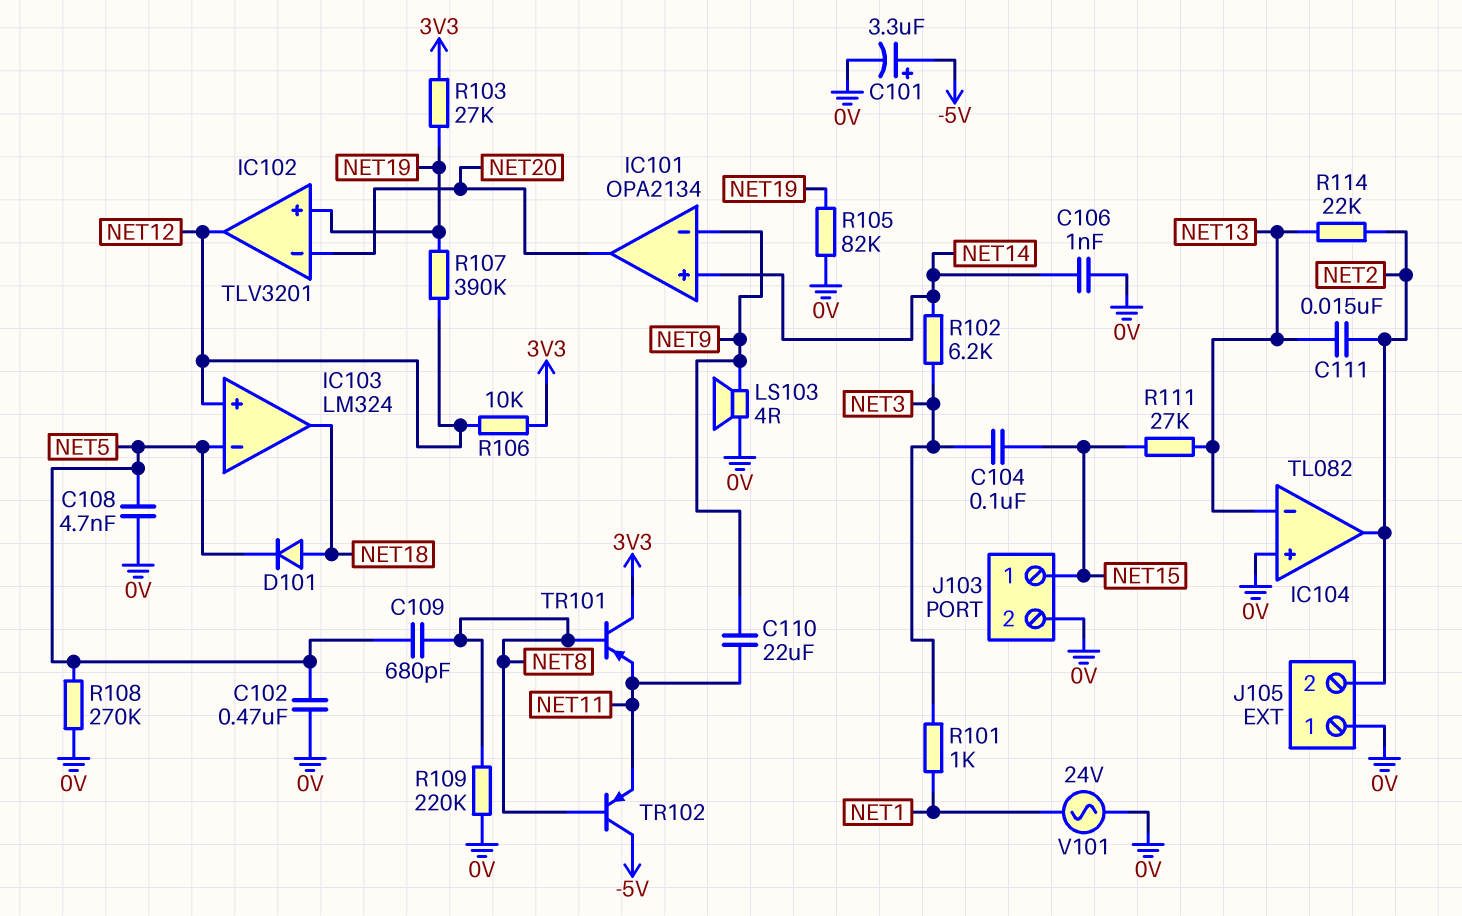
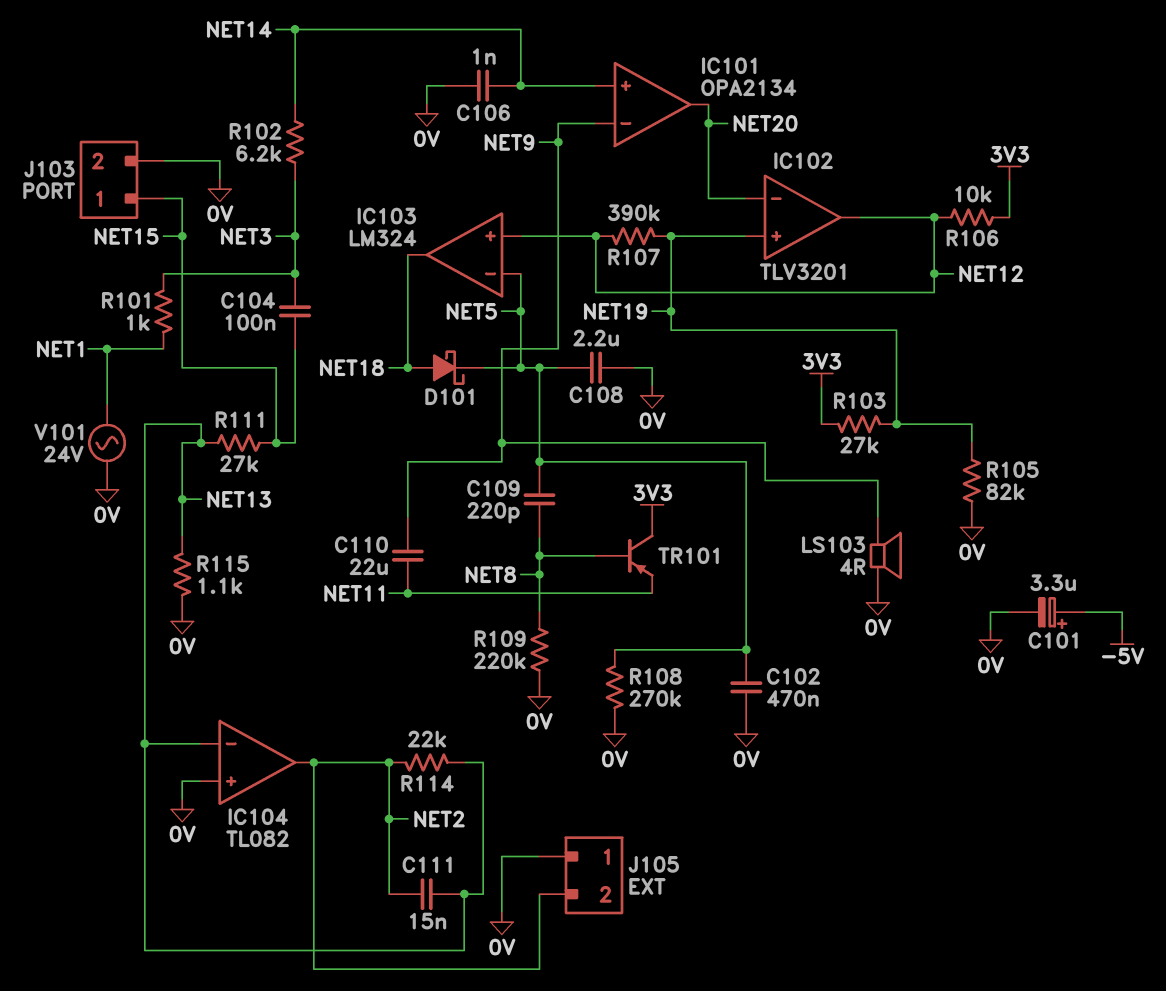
C108: 4.7nF (0V, NET5) -> 2.2uF (0V, NET5)
C109: 680pF (NET5, NET8) -> 220pF (NET5, NET8)
D101: diode (A NET18, K NET5) -> schottky (A NET18, K NET5)
R115: none -> 1.1k (0V, NET13)
TR102: PNP (B NET8, C -5V, E NET11) -> none

